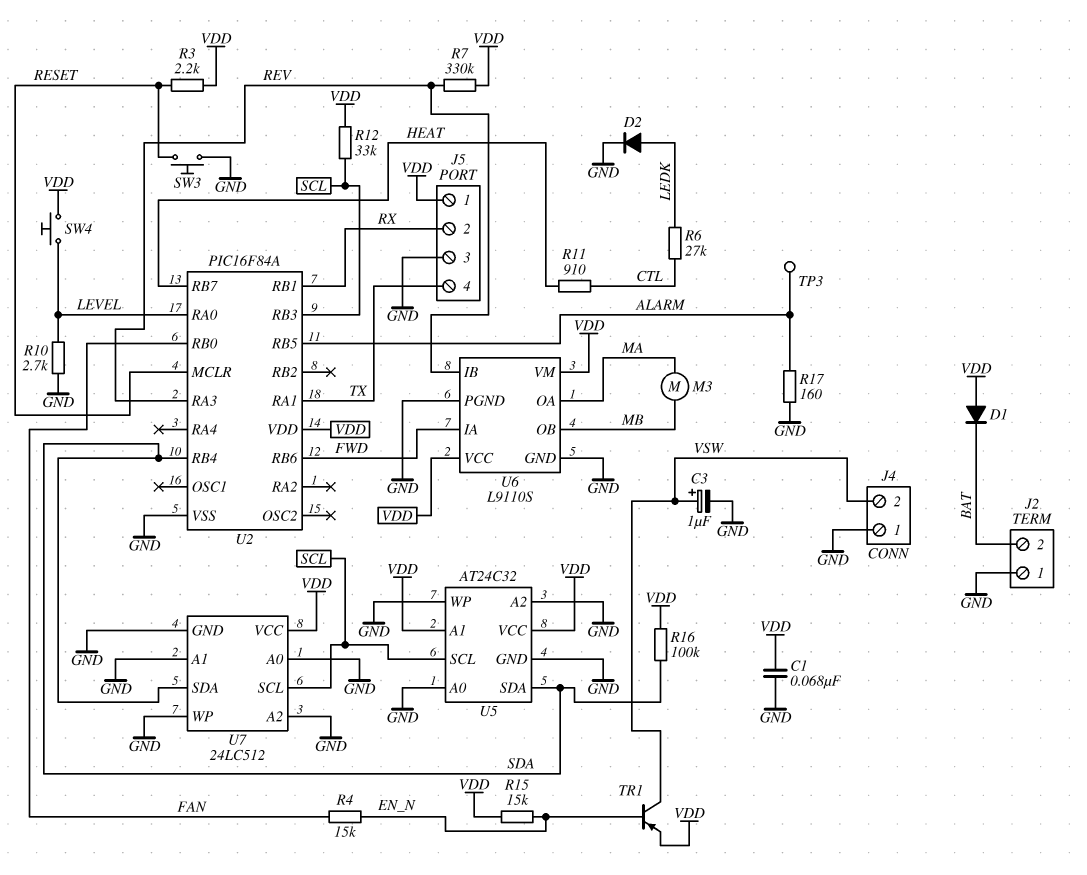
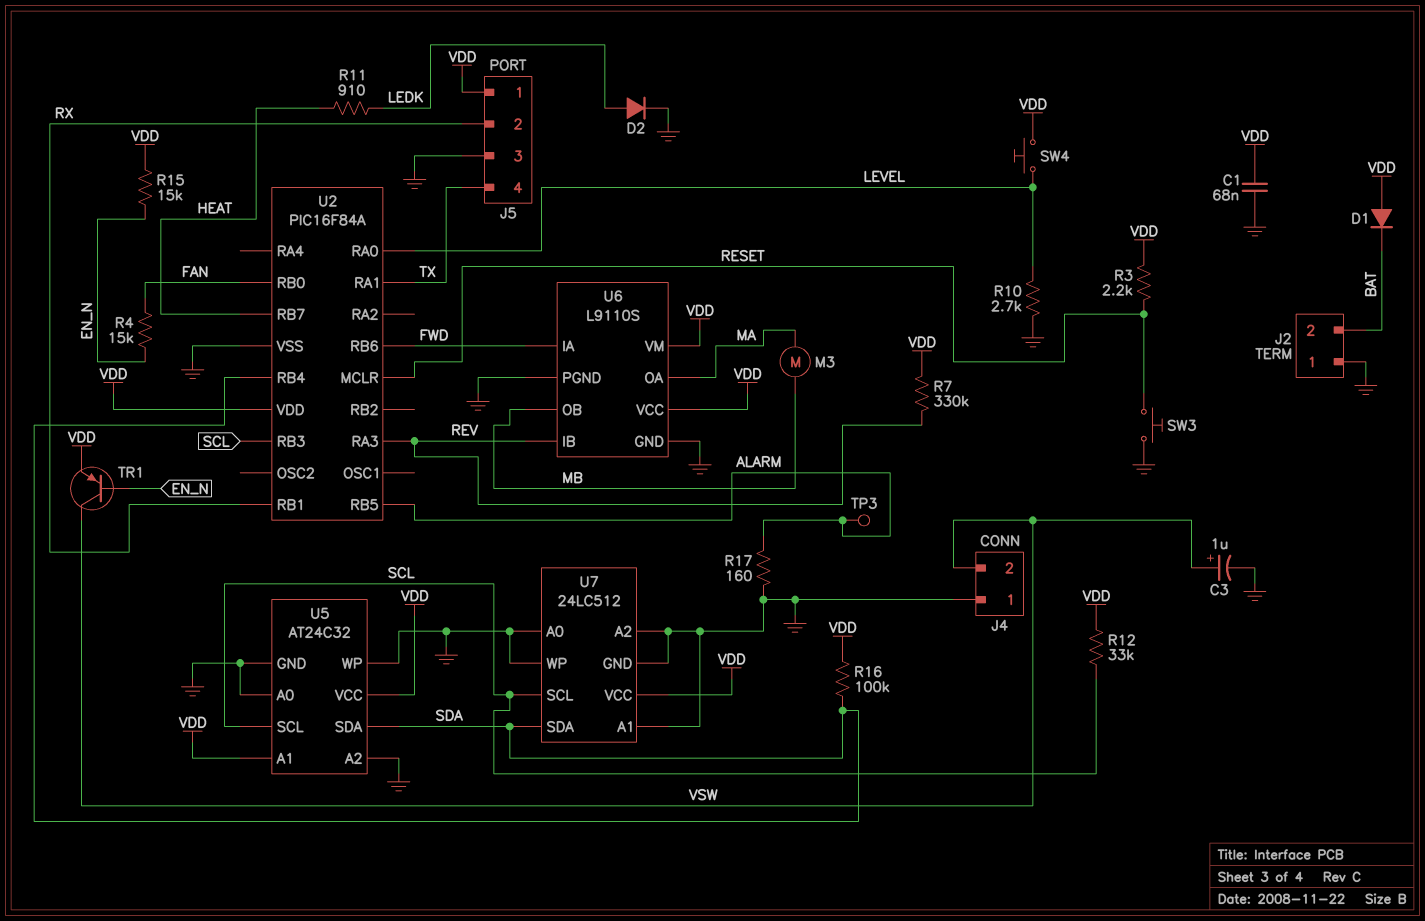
R6: 27k (CTL, LEDK) -> none
R11: 910 (CTL, HEAT) -> 910 (HEAT, LEDK)

